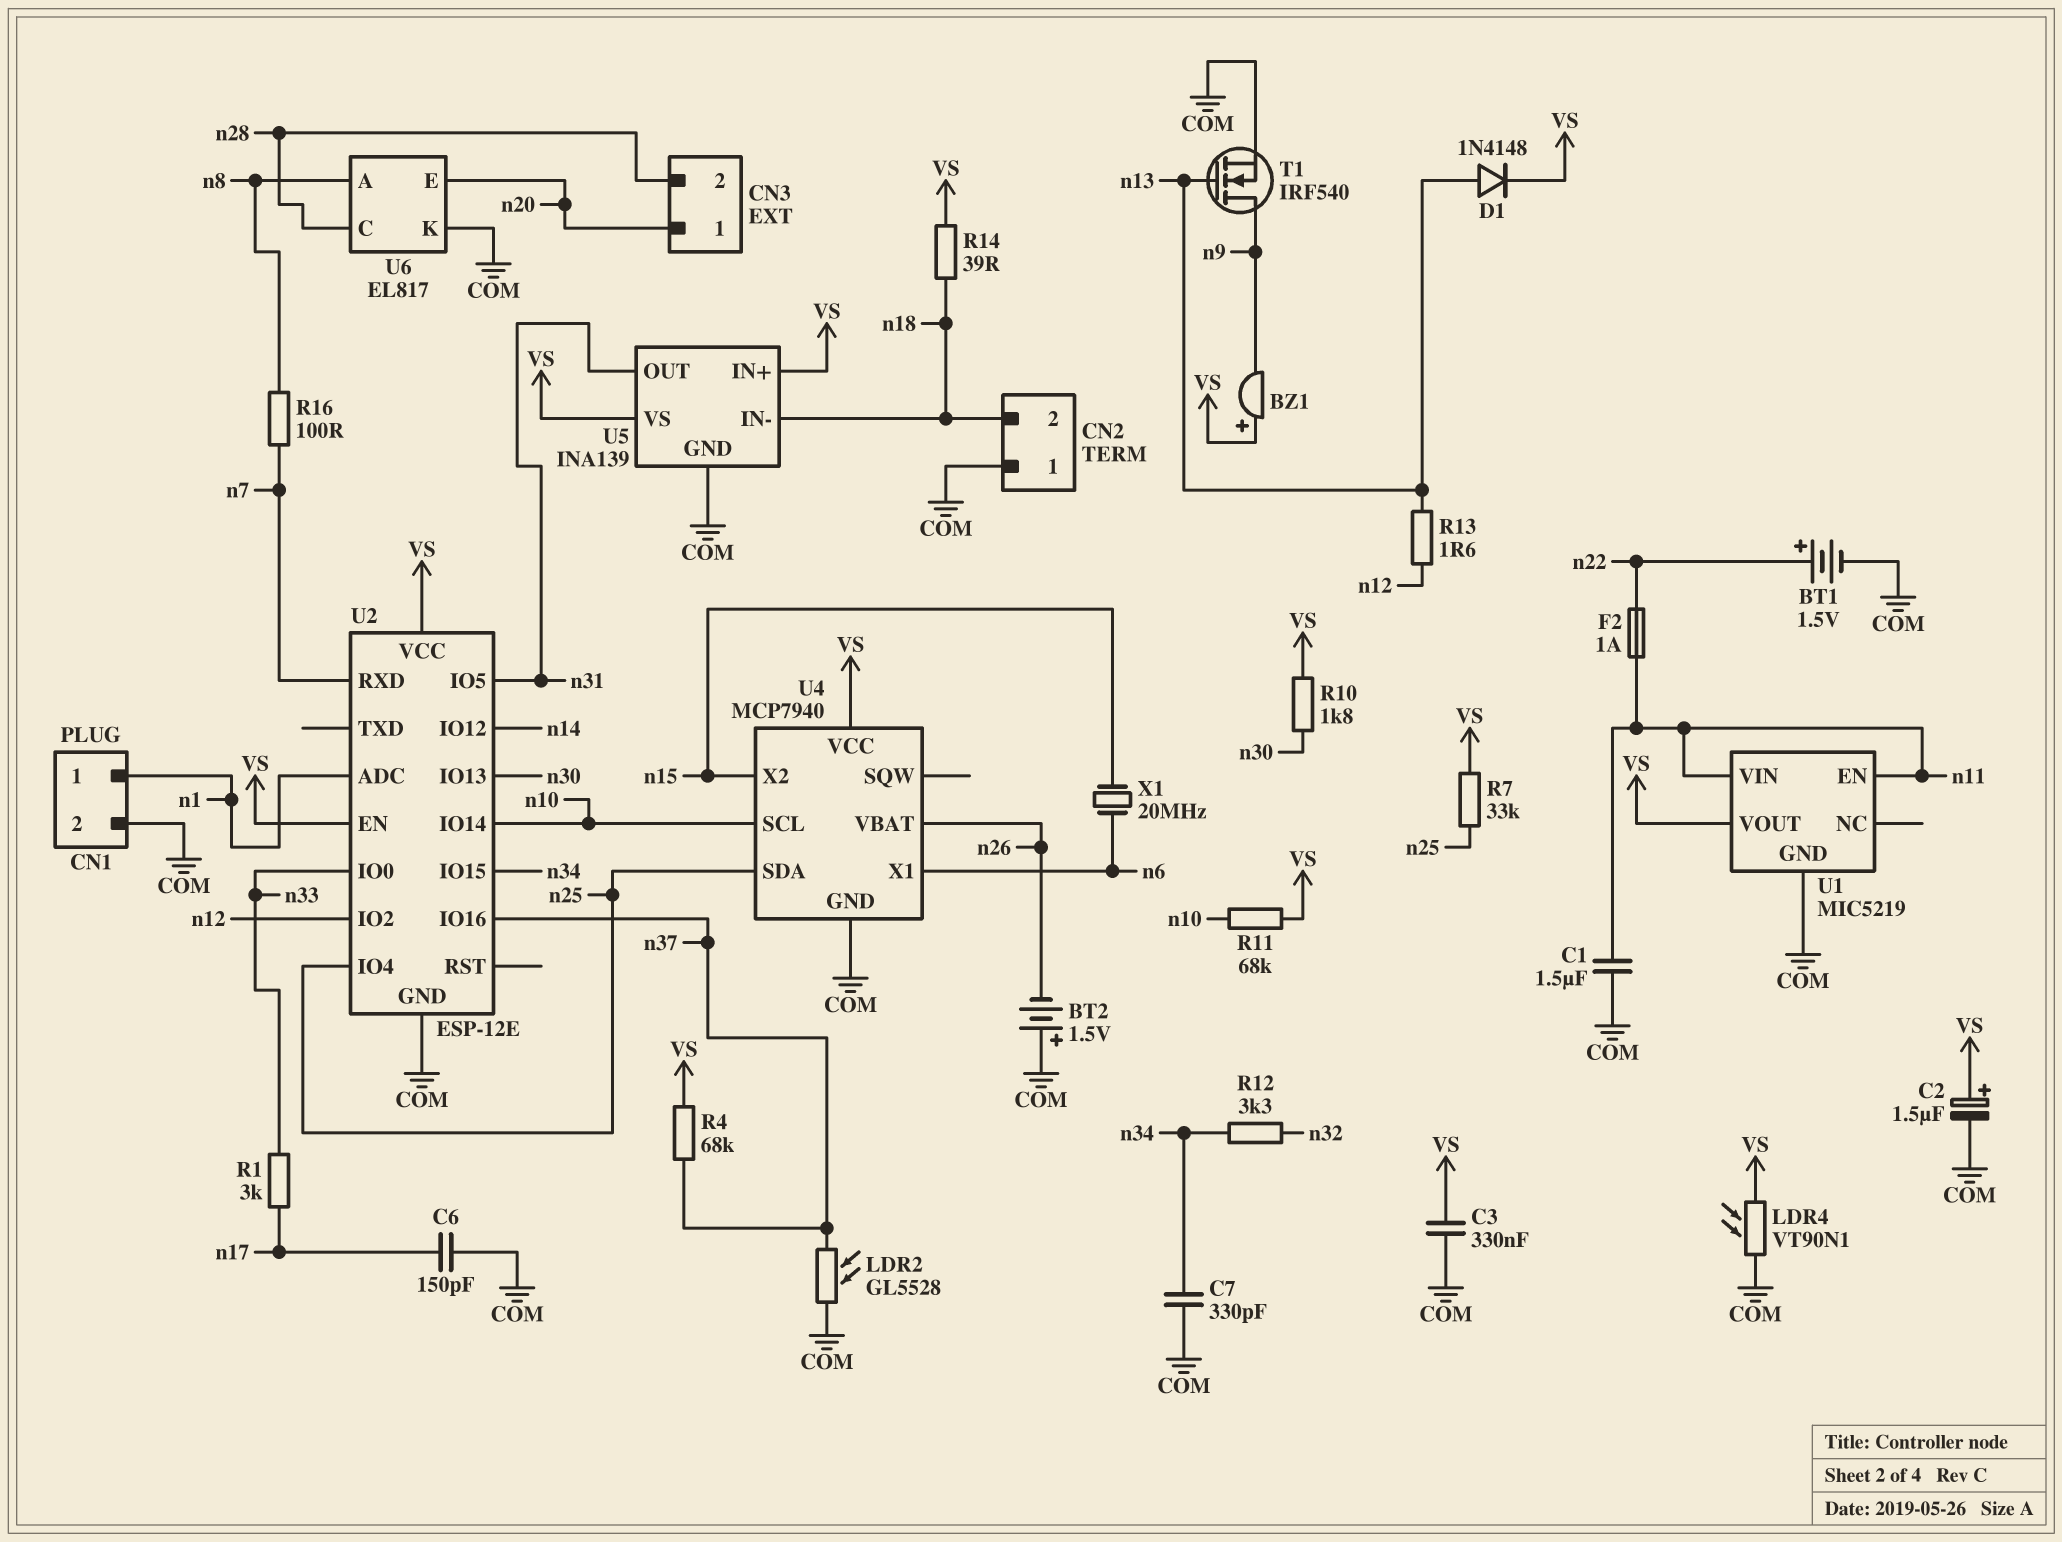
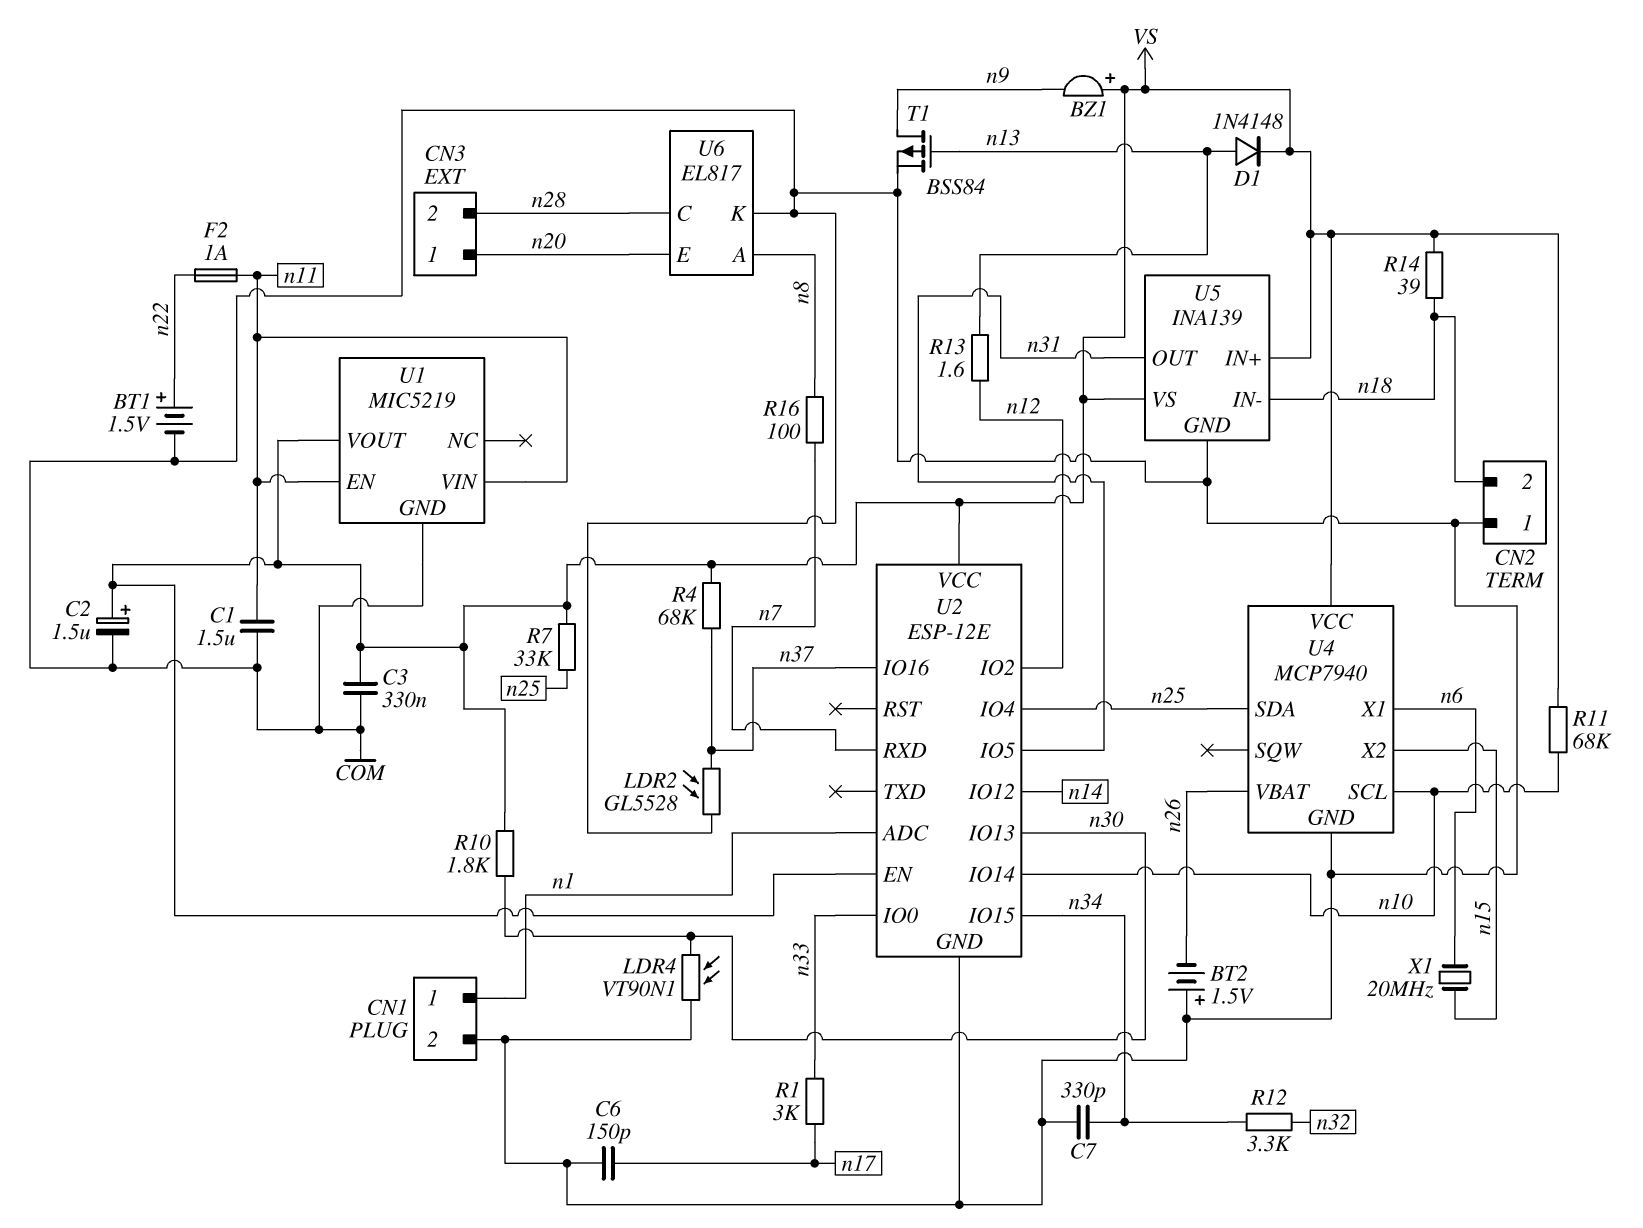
LDR4: VT90N1 (COM, VS) -> VT90N1 (COM, n30)
T1: NMOS IRF540 (G n13, D n9, S COM) -> PMOS BSS84 (G n13, D n9, S COM)

